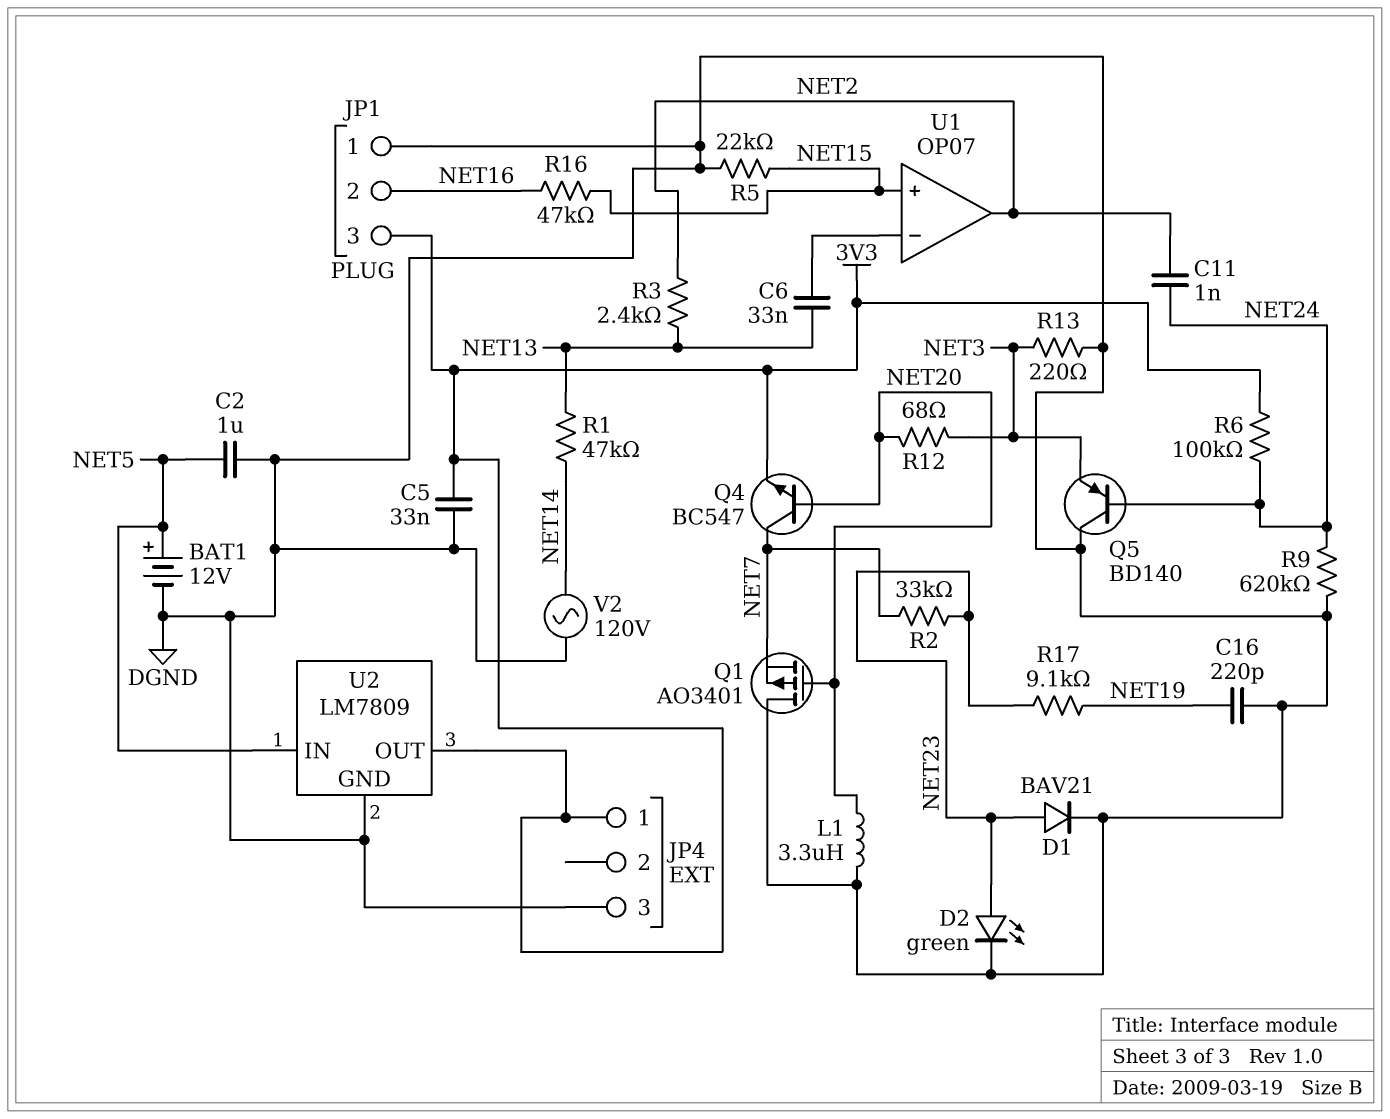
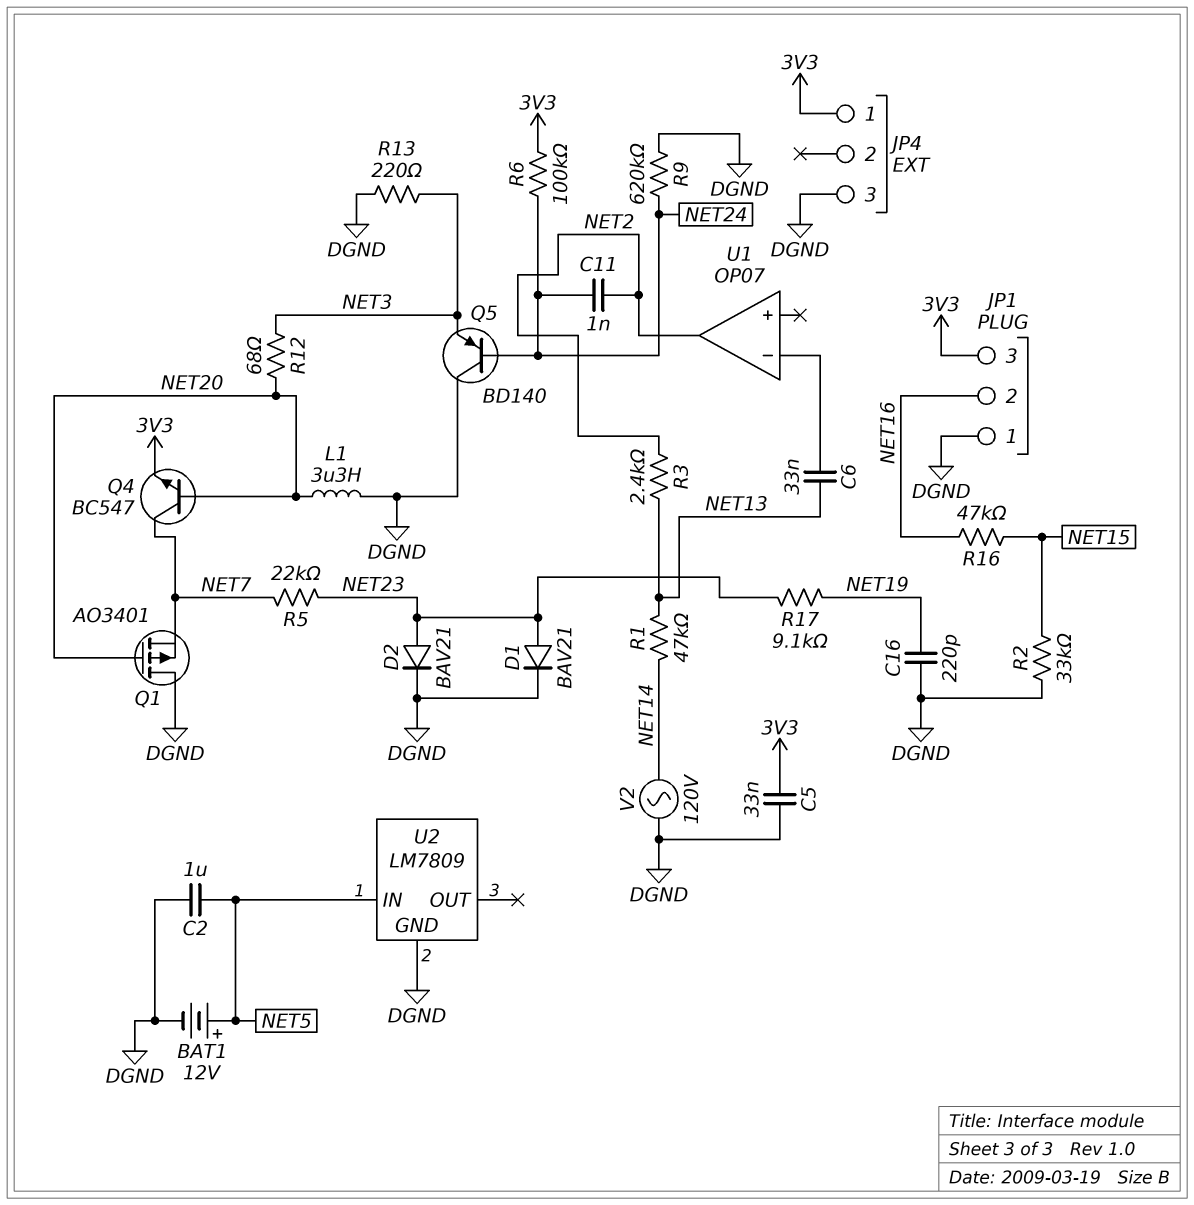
D2: LED green (A NET23, K DGND) -> diode BAV21 (A NET23, K DGND)
R2: 33k (NET7, NET23) -> 33k (DGND, NET15)
R5: 22k (DGND, NET15) -> 22k (NET7, NET23)
U1 pin in+: NET15 -> none
U2 pin OUT: 3V3 -> none

